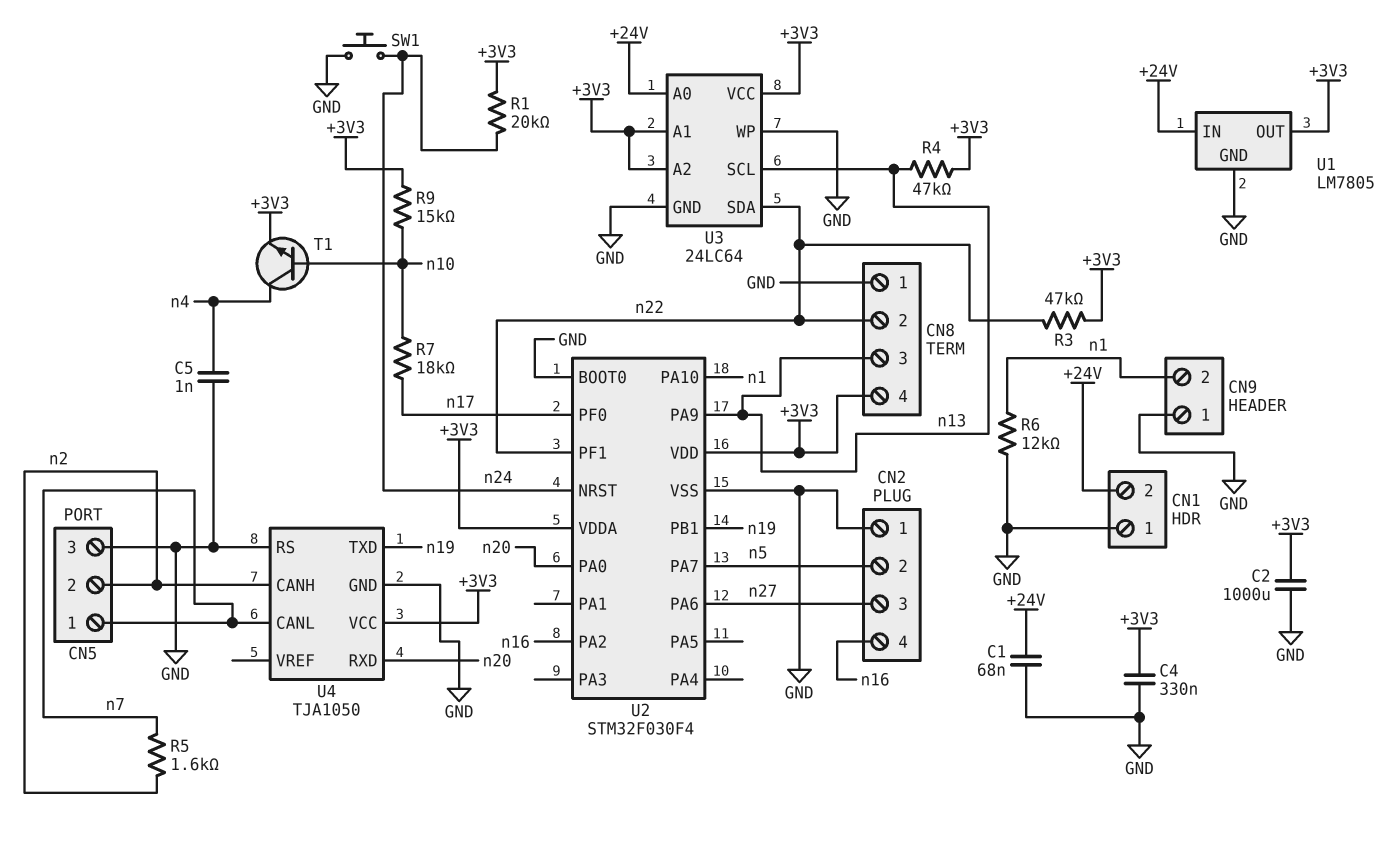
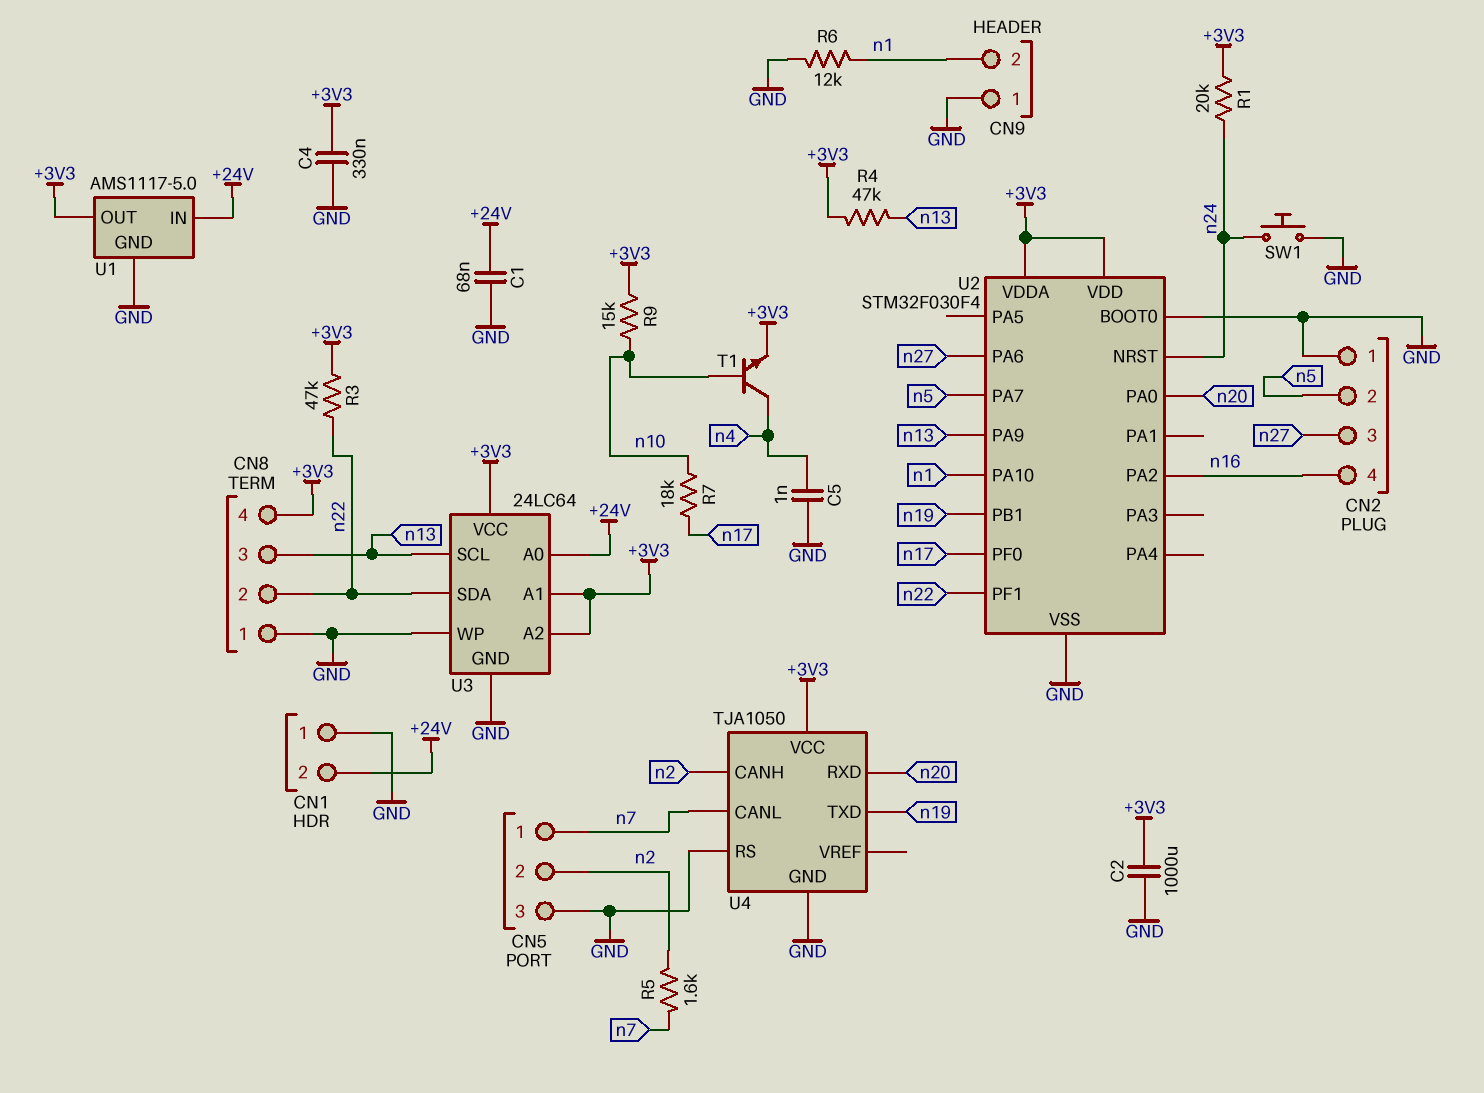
U1: LM7805 -> AMS1117-5.0

